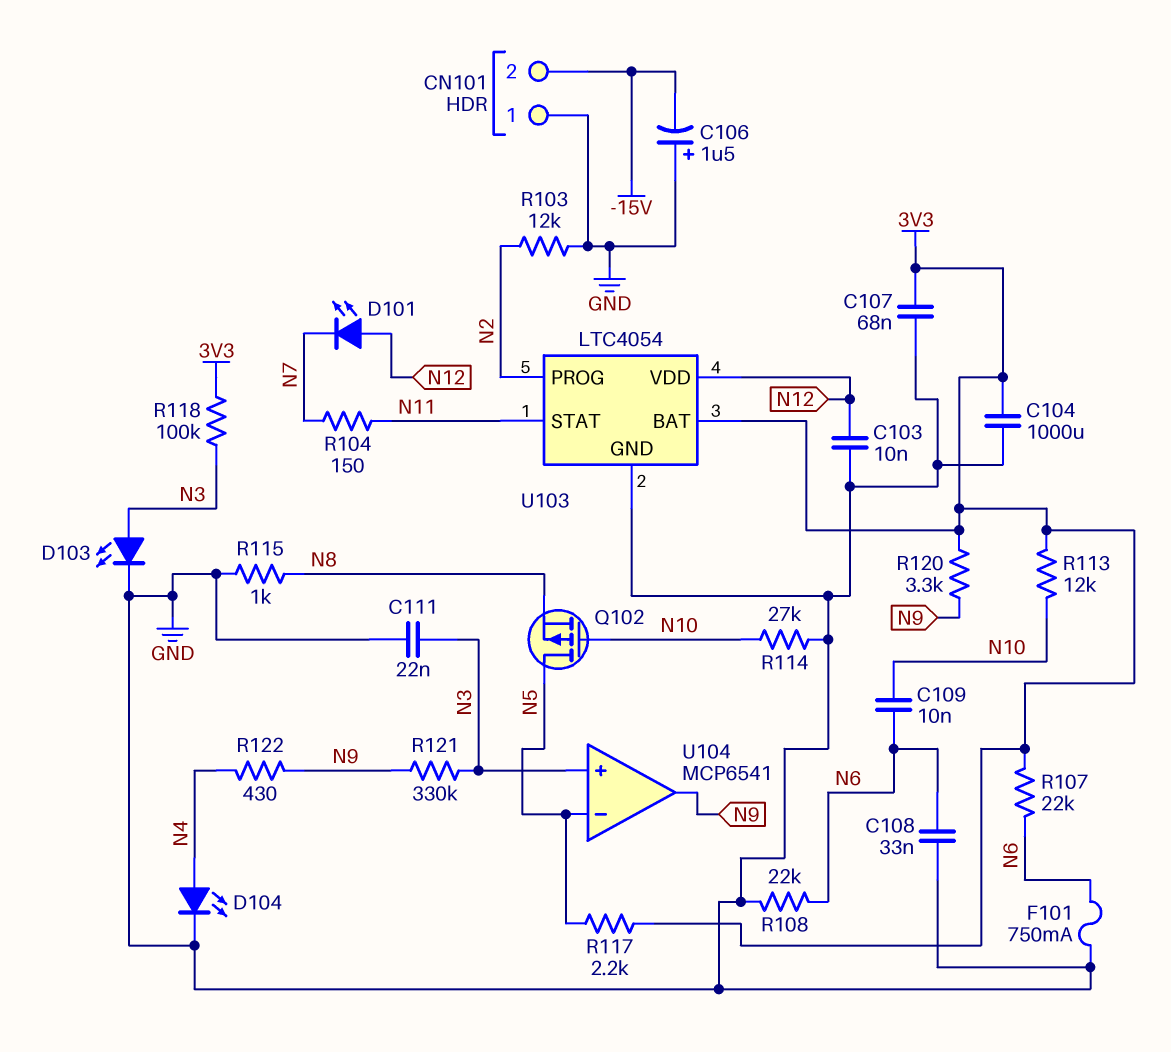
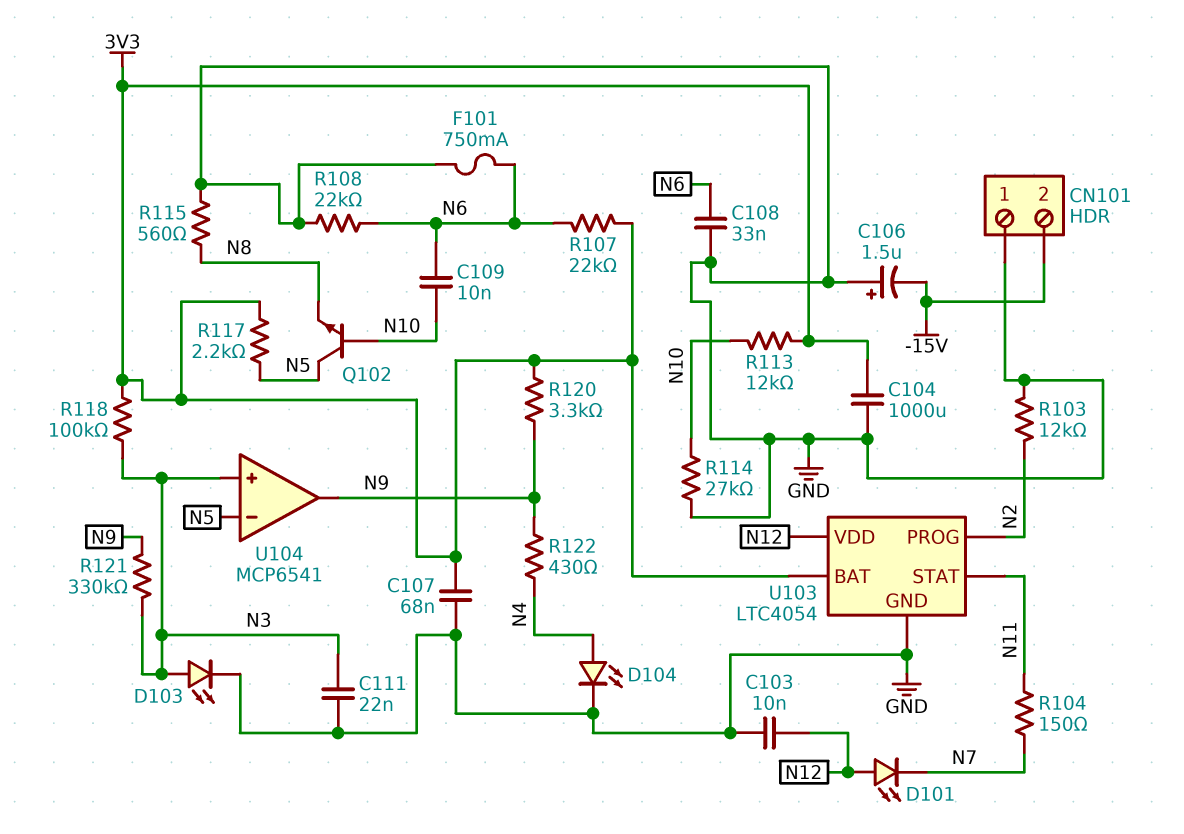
Q102: PMOS (G N10, D N5, S N8) -> NPN (B N10, C N5, E N8)
R115: 1k (GND, N8) -> 560 (GND, N8)

